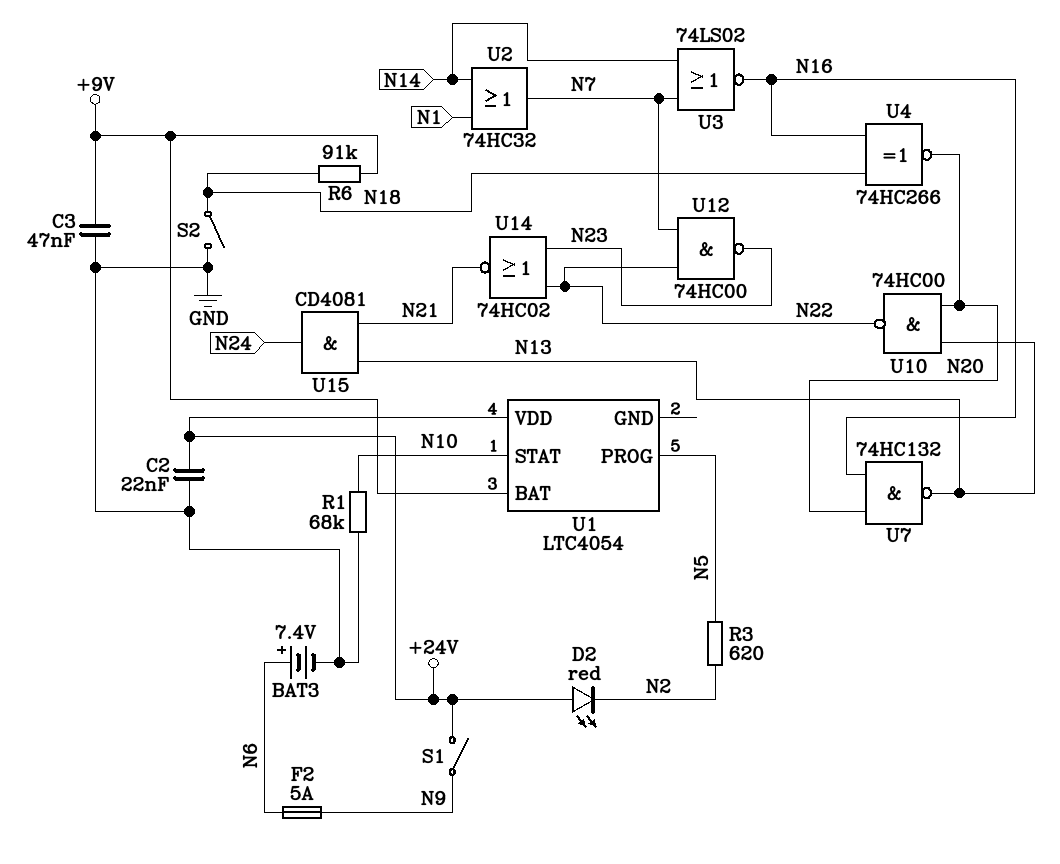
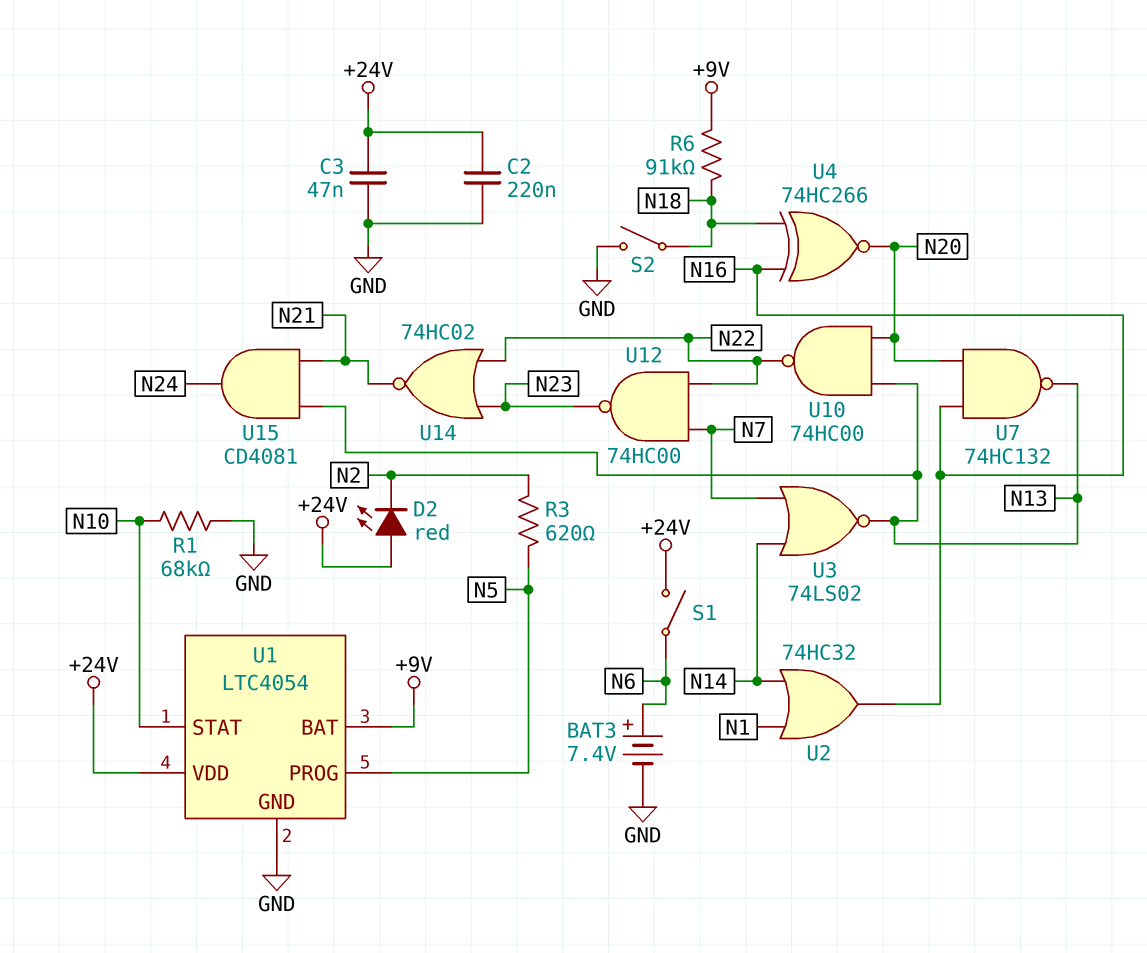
C2: 22nF (+24V, GND) -> 220nF (+24V, GND)
C3: 47nF (+9V, GND) -> 47nF (+24V, GND)
F2: 5A (N6, N9) -> none
S1: switch (+24V, N9) -> switch (+24V, N6)
U1 pin GND: none -> GND
U2: OR 74HC32 (in N1, in N14, out N7) -> OR 74HC32 (in N1, in N14, out N16)
U3: NOR 74LS02 (in N7, in N14, out N16) -> NOR 74LS02 (in N7, in N14, out N13)

